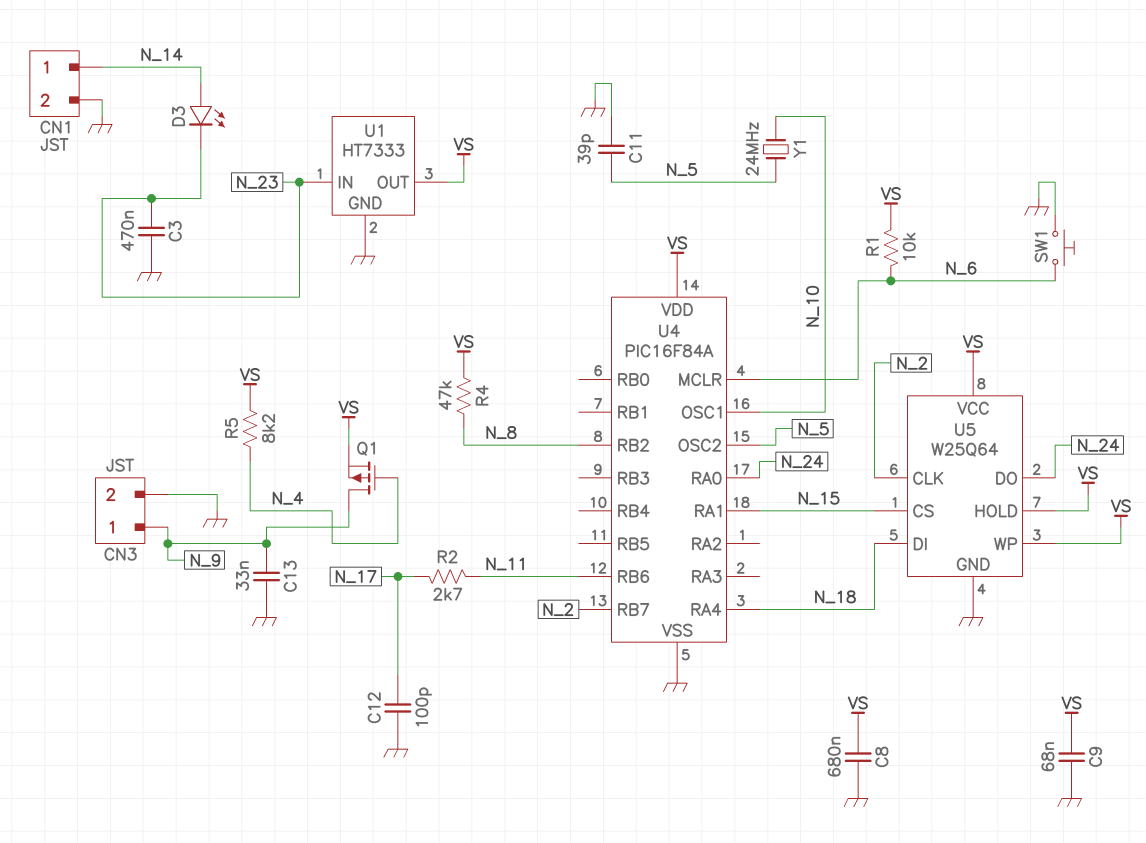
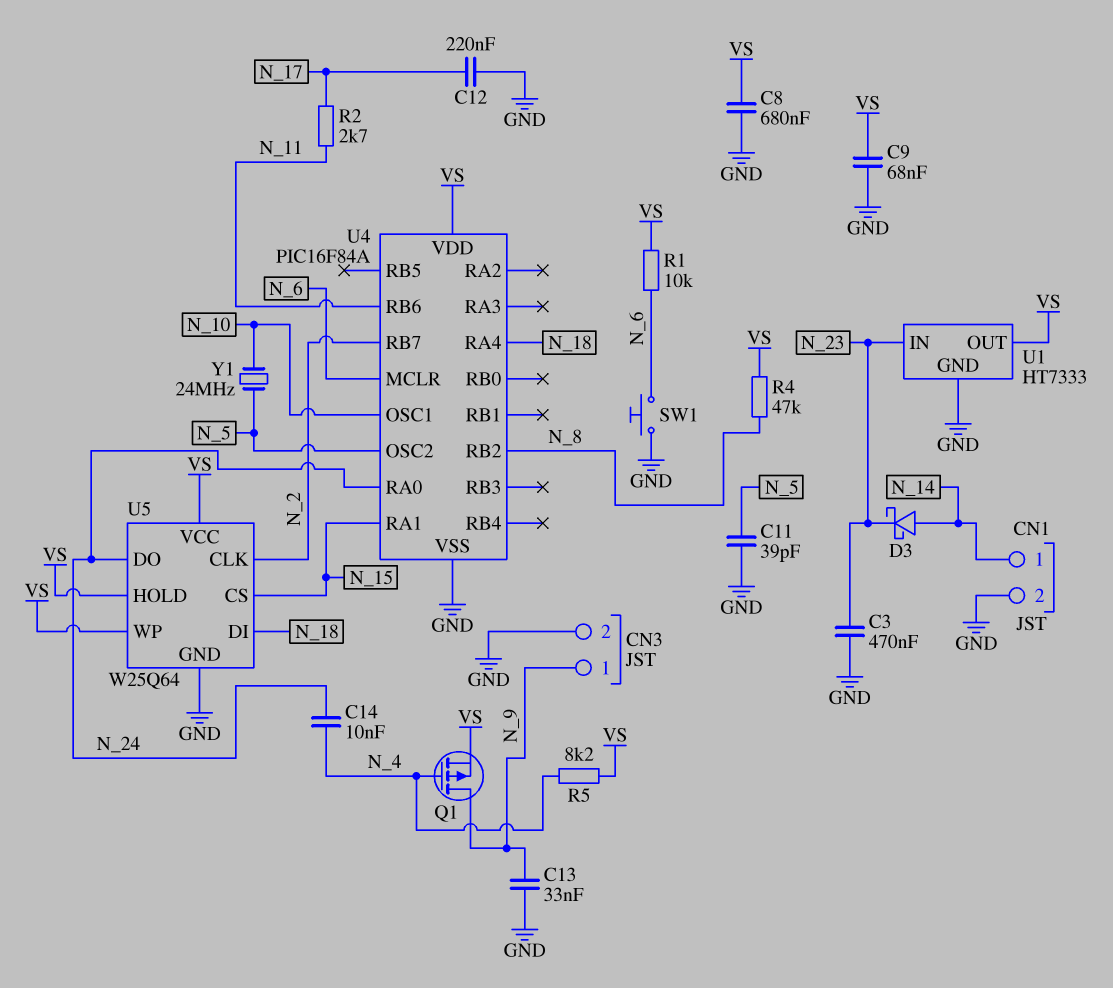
C12: 100pF (GND, N_17) -> 220nF (GND, N_17)
C14: none -> 10nF (N_4, N_24)
D3: LED (A N_14, K N_23) -> schottky (A N_14, K N_23)

